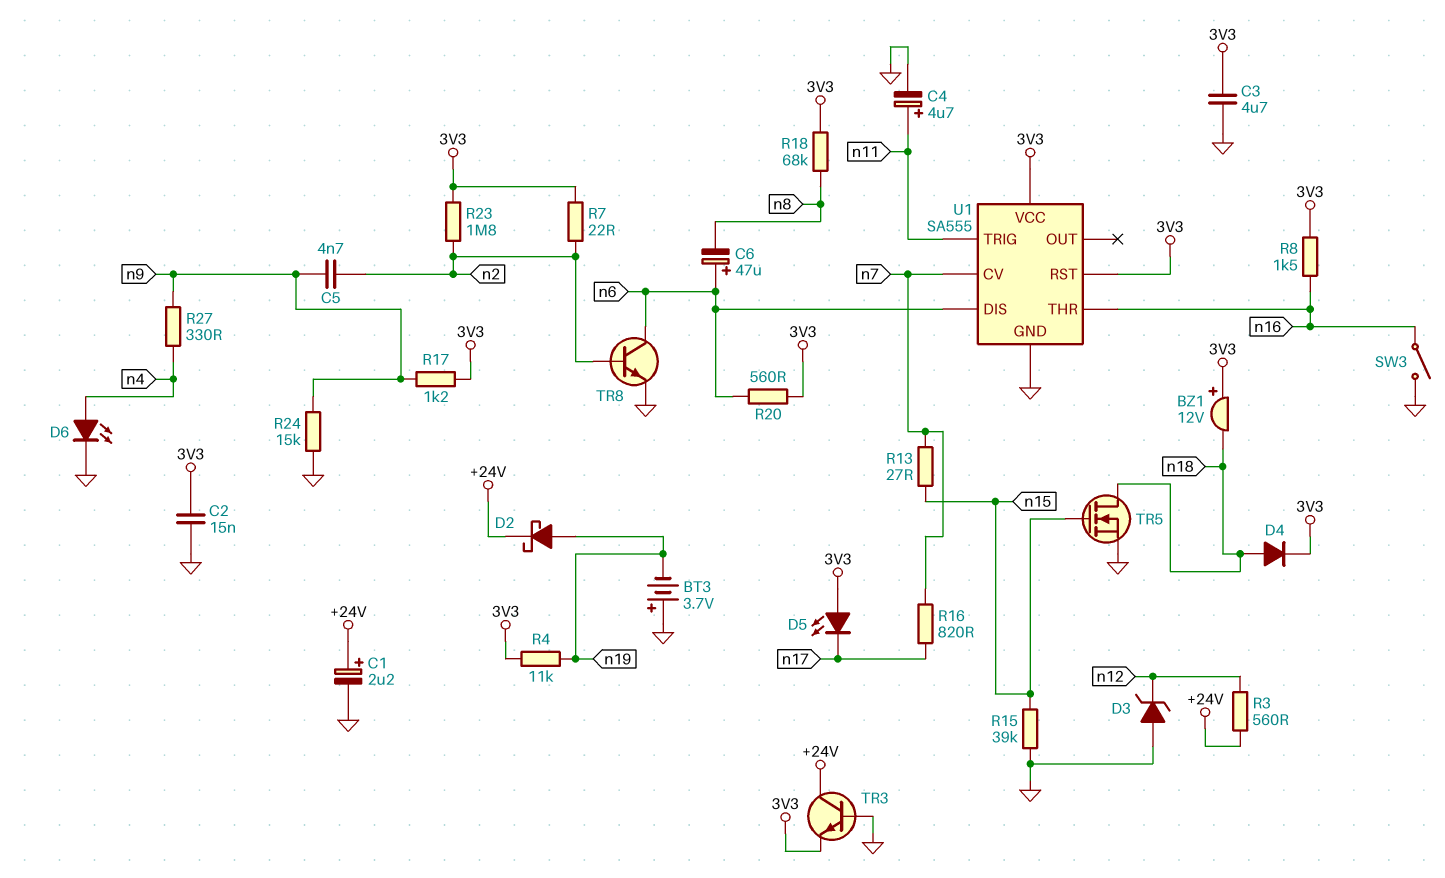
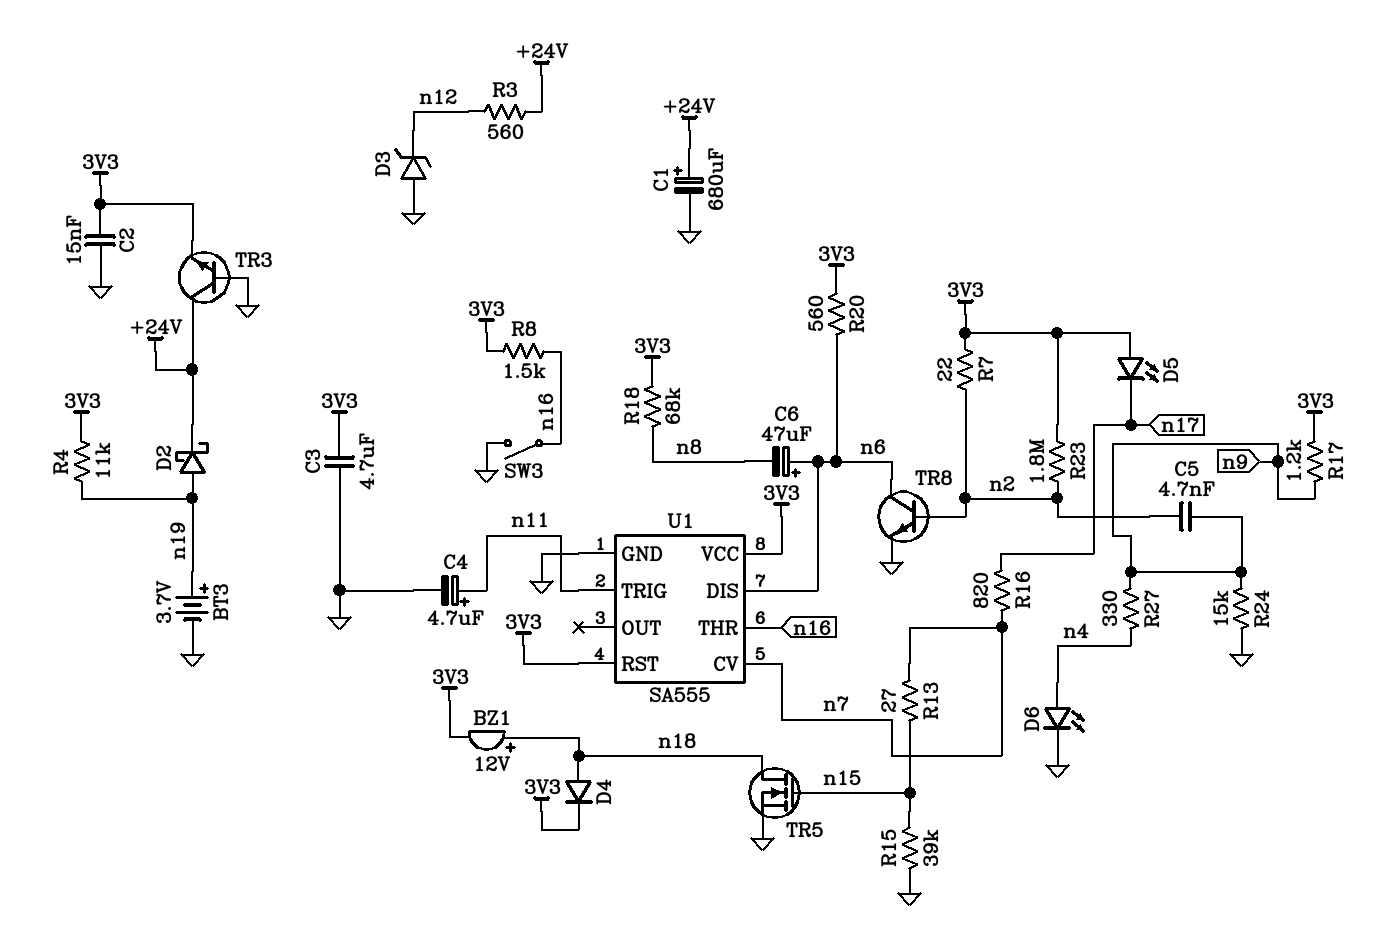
BT3: 3.7V (plus GND, minus n19) -> 3.7V (plus n19, minus GND)
BZ1: buzzer 12V (plus 3V3, minus n18) -> buzzer 12V (plus n18, minus 3V3)
C1: 2.2uF (plus +24V, minus GND) -> 680uF (plus +24V, minus GND)

